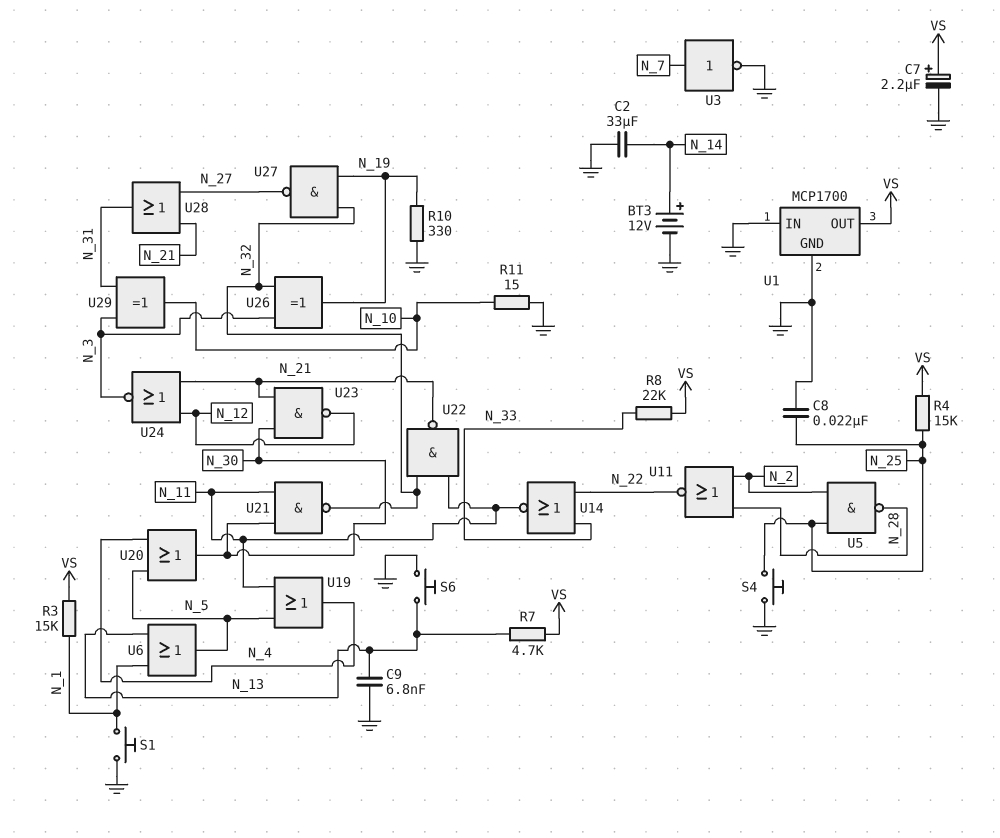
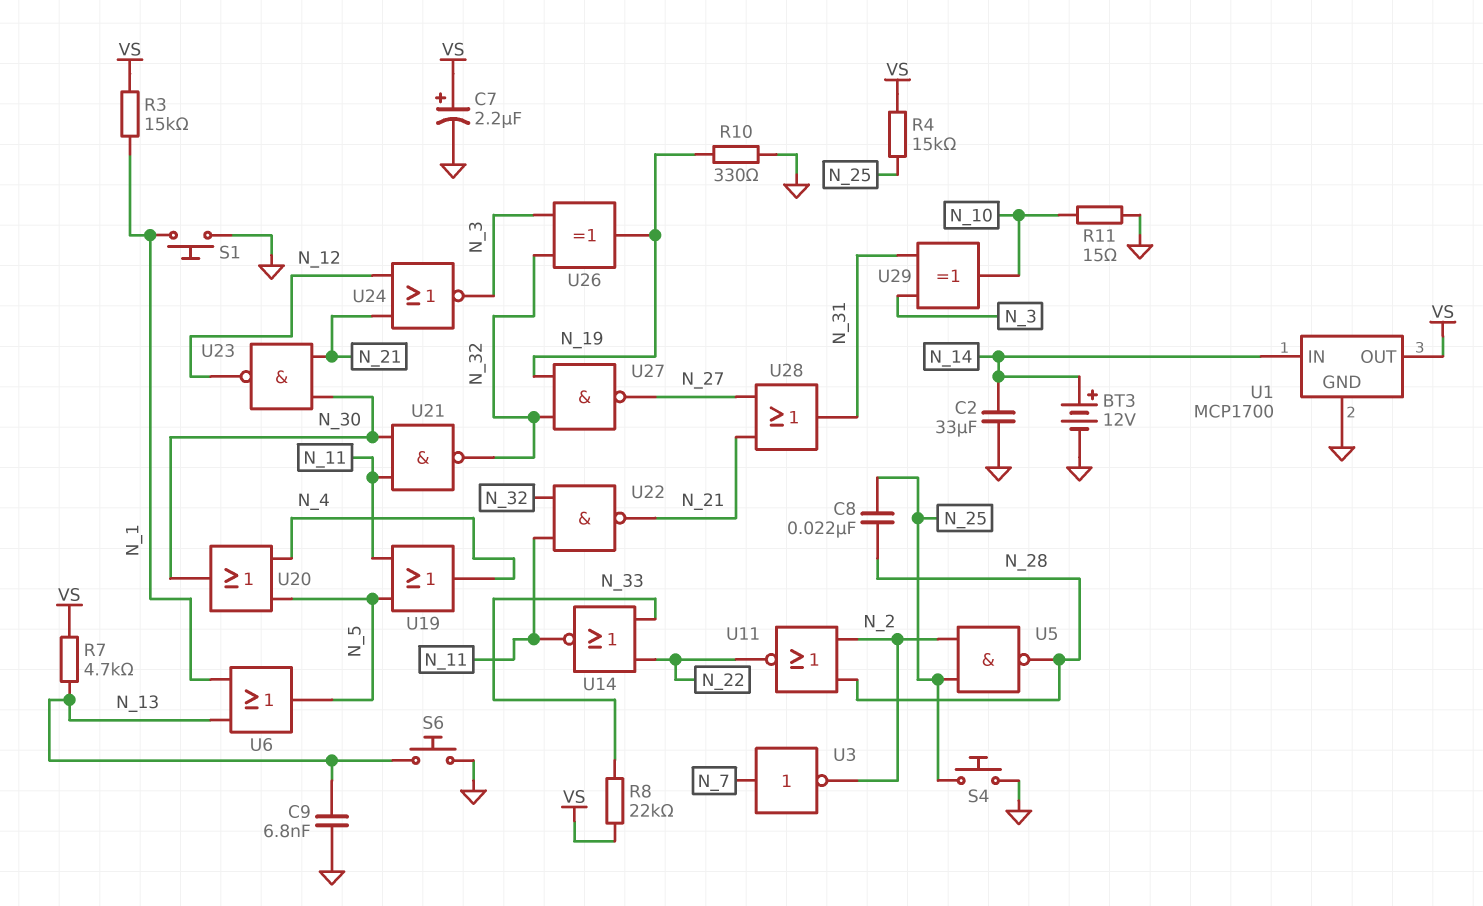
C8: 22nF (GND, N_25) -> 22nF (N_25, N_28)
U1 pin IN: GND -> N_14
U3: NOT (in N_7, out GND) -> NOT (in N_7, out N_2)

